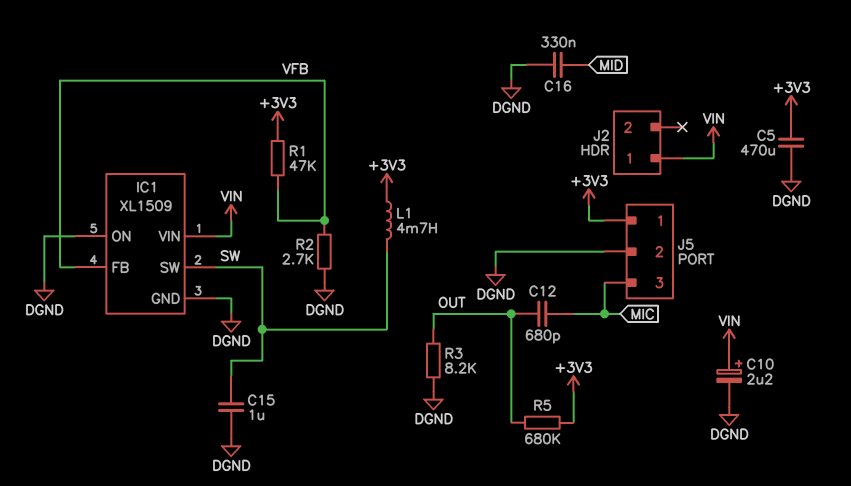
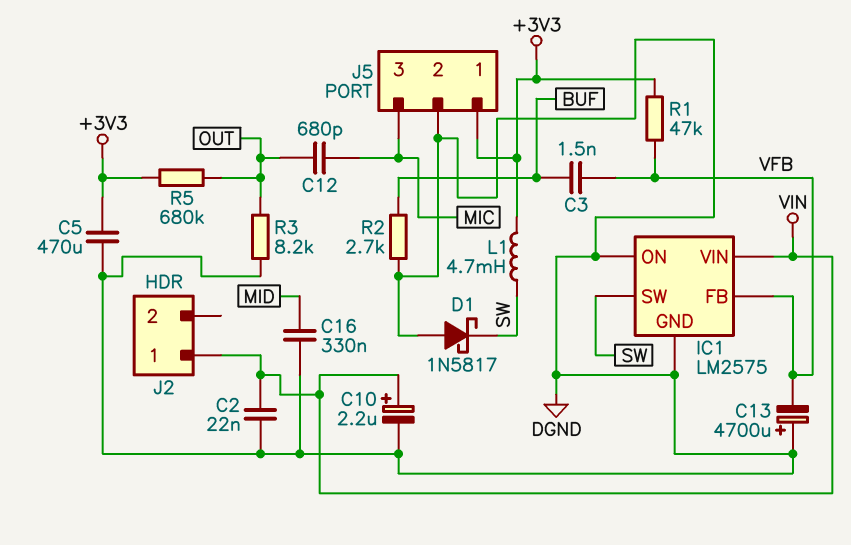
C2: none -> 22nF (DGND, VIN)
C3: none -> 1.5nF (BUF, VFB)
C13: none -> 4700uF (plus DGND, minus VFB)
C15: 1uF (DGND, SW) -> none
D1: none -> schottky 1N5817 (A DGND, K SW)
IC1: XL1509 -> LM2575
R2: 2.7k (DGND, VFB) -> 2.7k (BUF, DGND)

